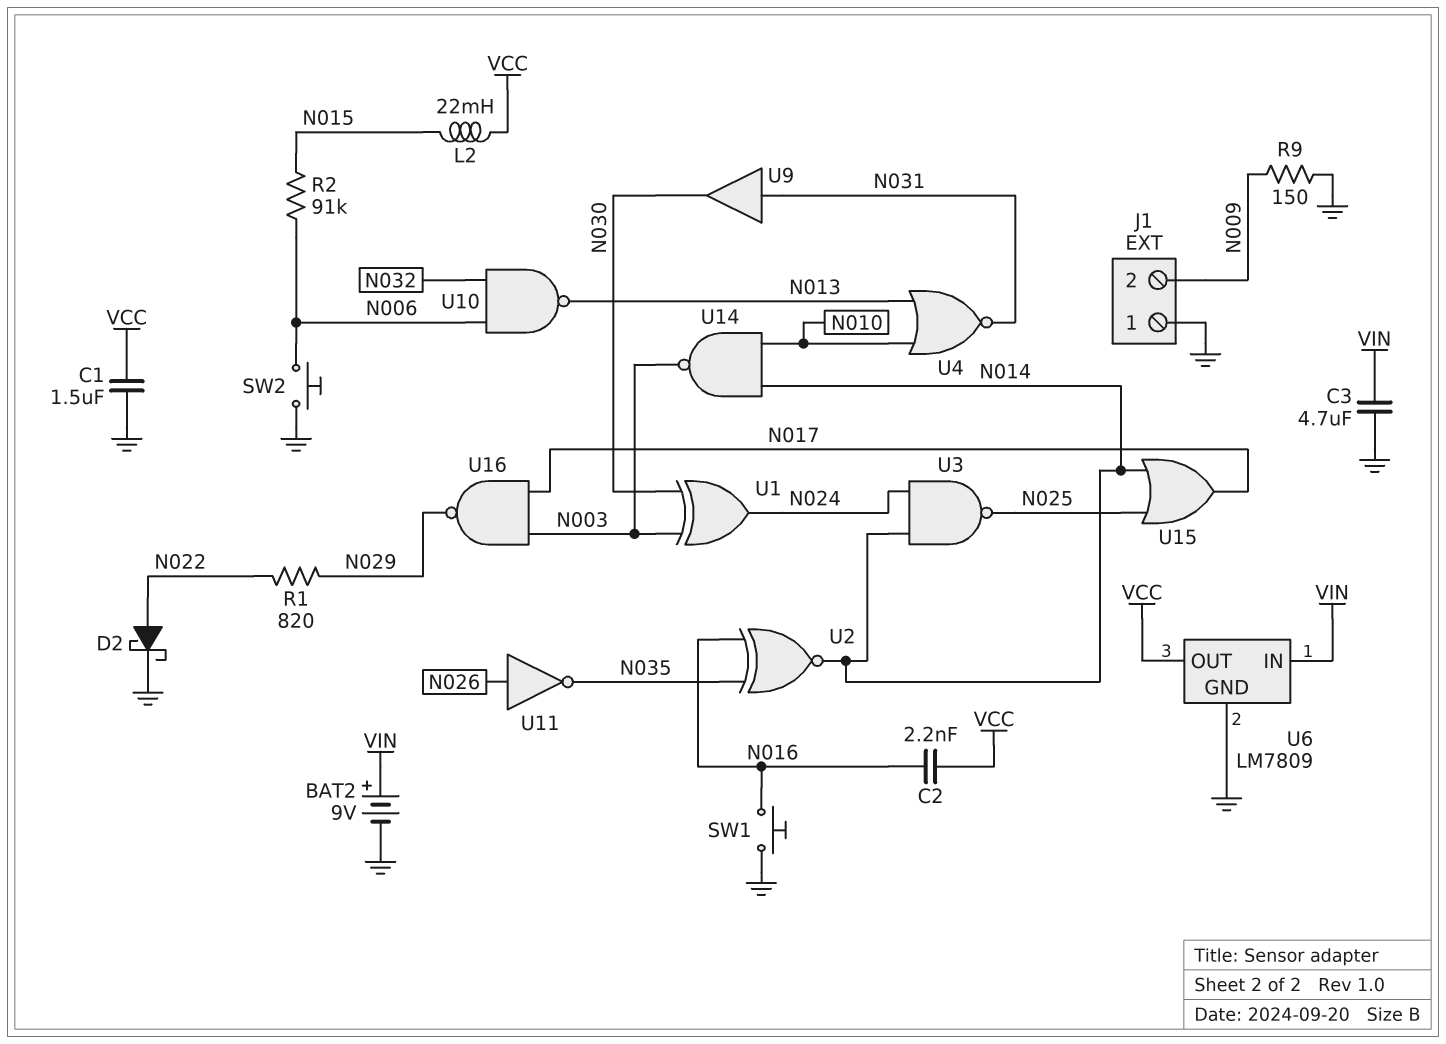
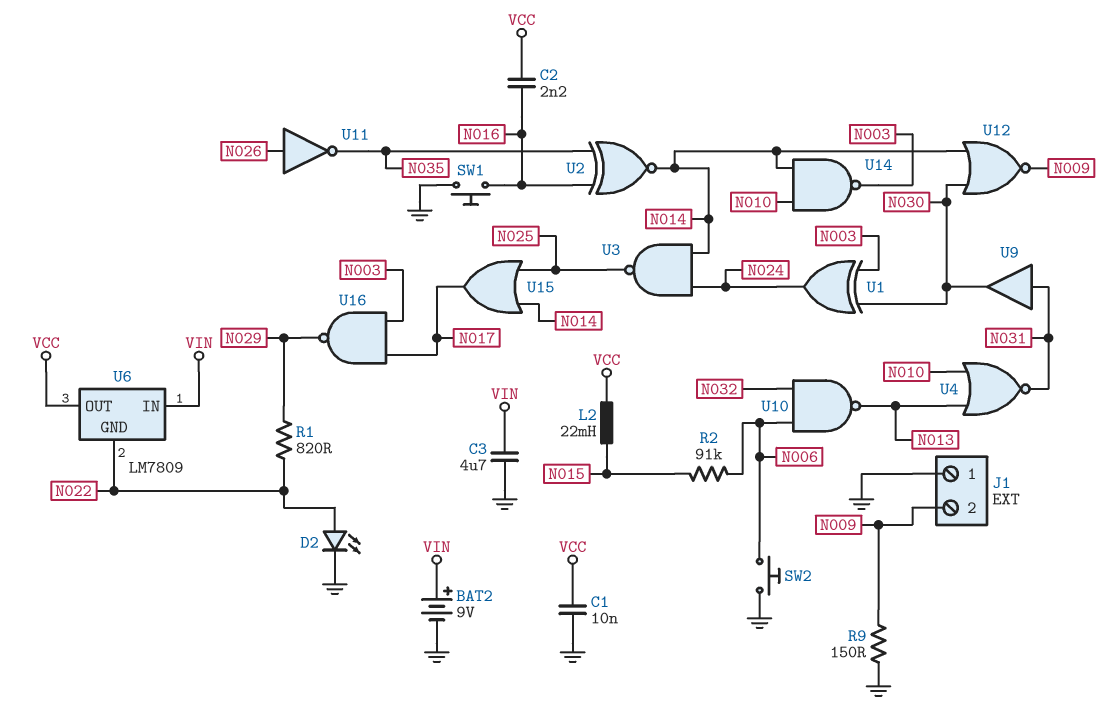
C1: 1.5uF (GND, VCC) -> 10nF (GND, VCC)
D2: schottky (A N022, K GND) -> LED (A N022, K GND)
U6 pin GND: GND -> N022
U12: none -> NOR (in N014, in N030, out N009)

